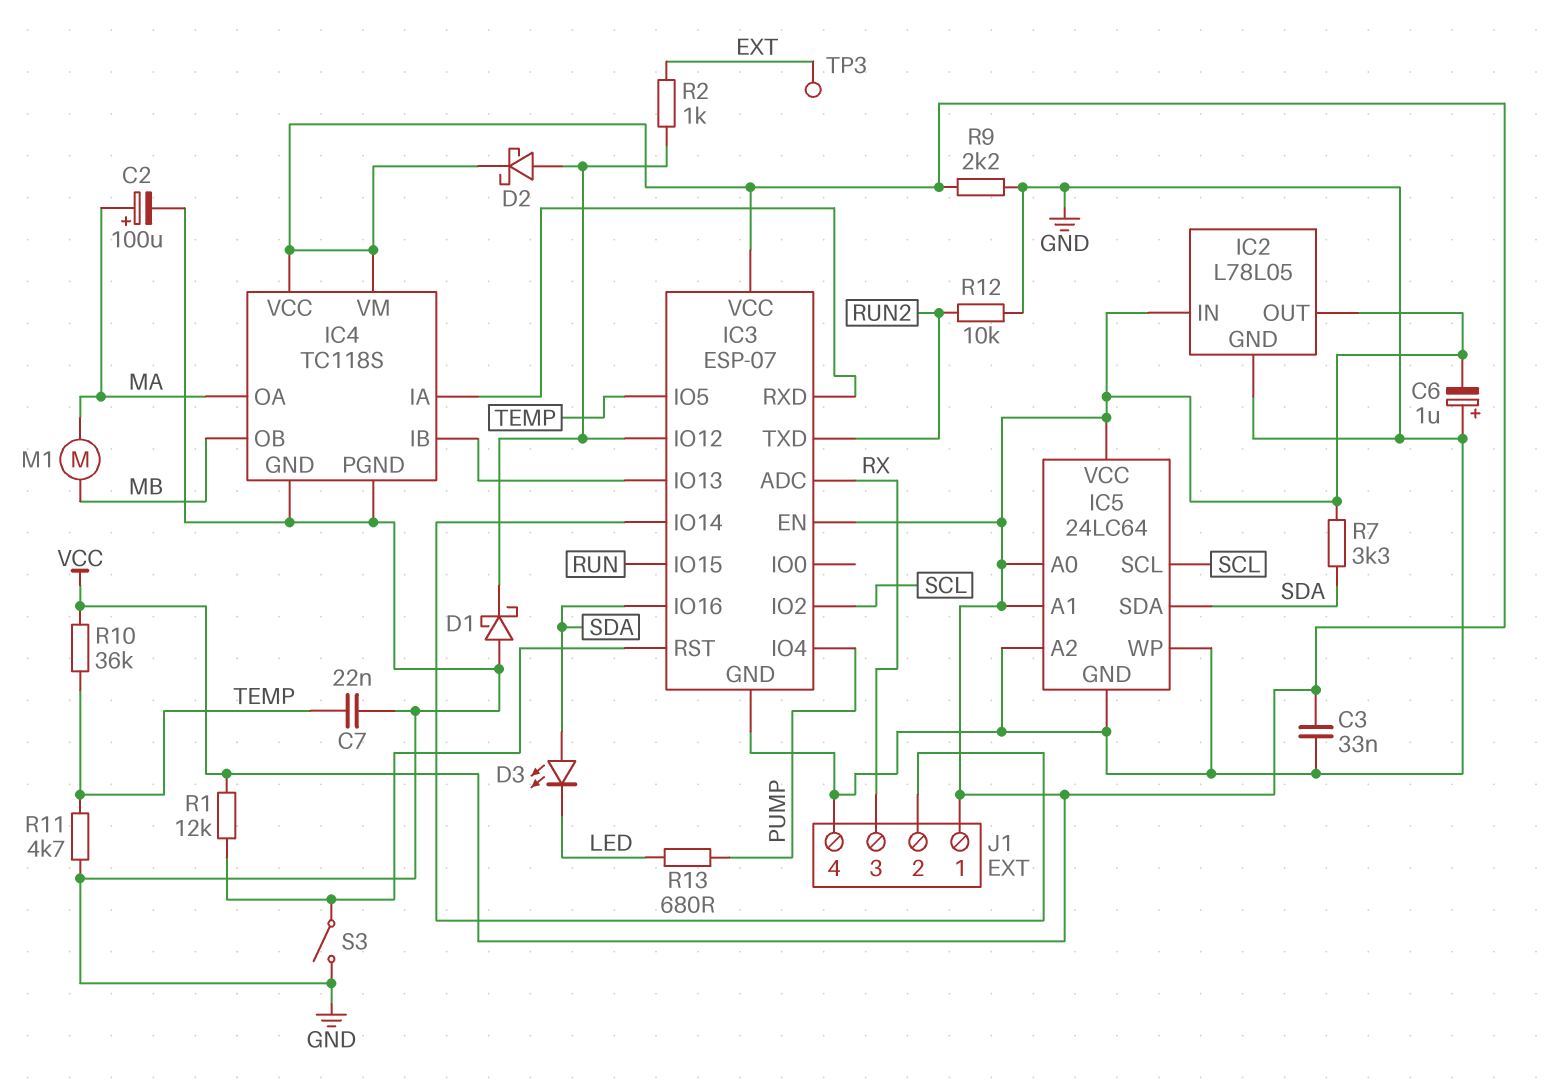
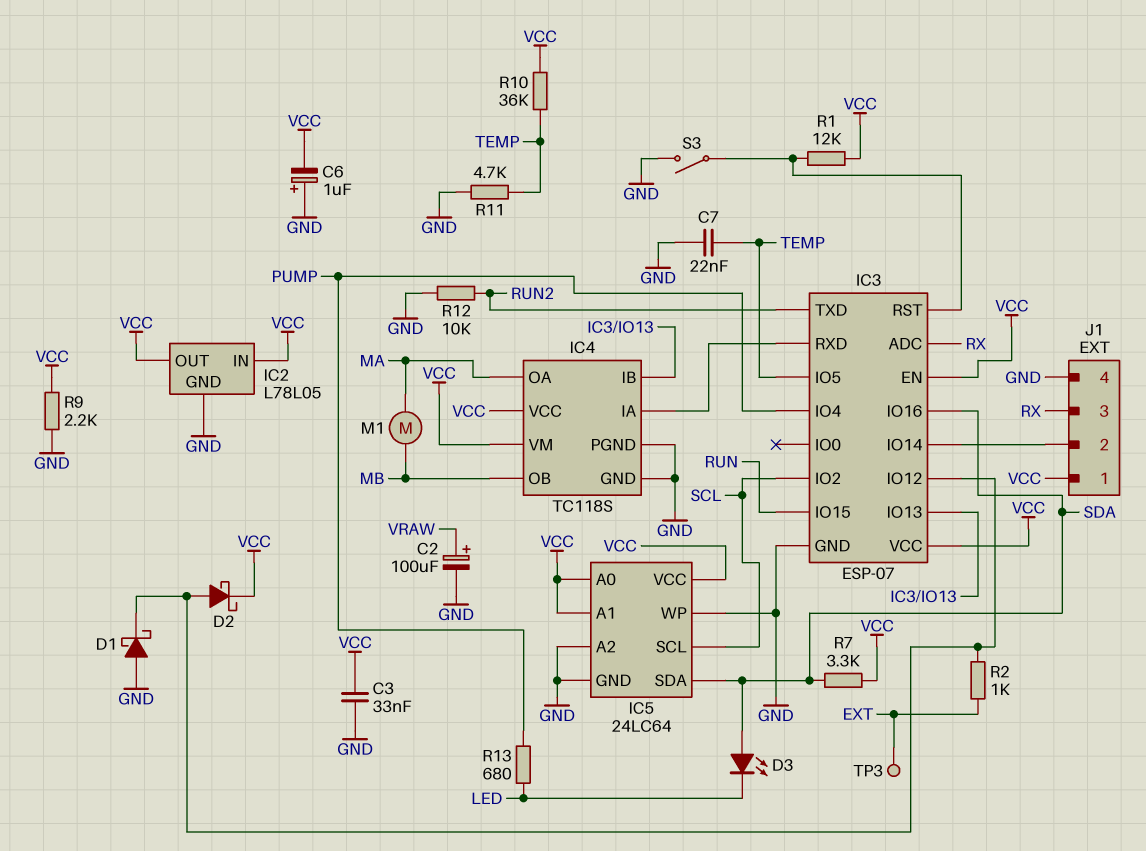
C2: 100uF (plus MA, minus GND) -> 100uF (plus VRAW, minus GND)

